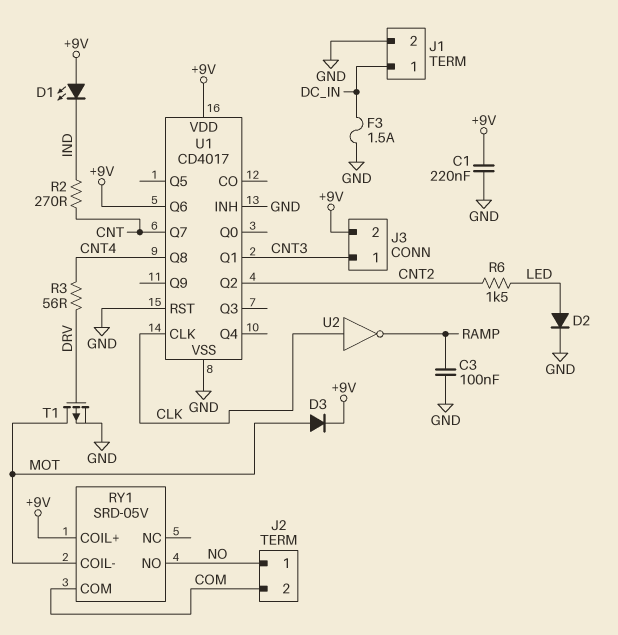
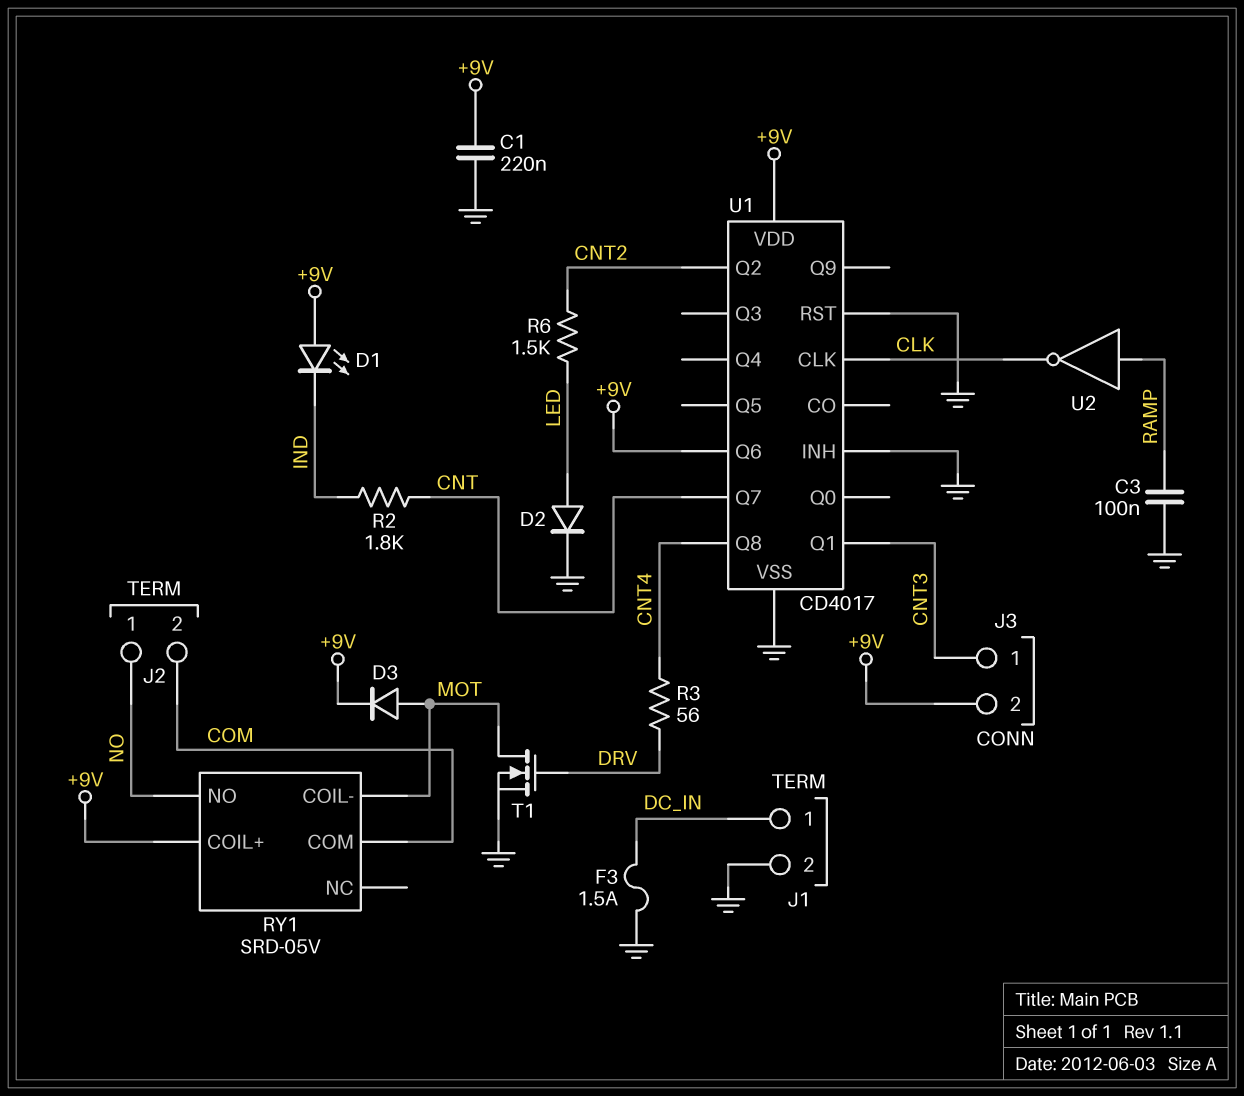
R2: 270 (CNT, IND) -> 1.8k (CNT, IND)
T1: PMOS (G DRV, D MOT, S GND) -> NMOS (G DRV, D MOT, S GND)
U2: NOT (in CLK, out RAMP) -> NOT (in RAMP, out CLK)

